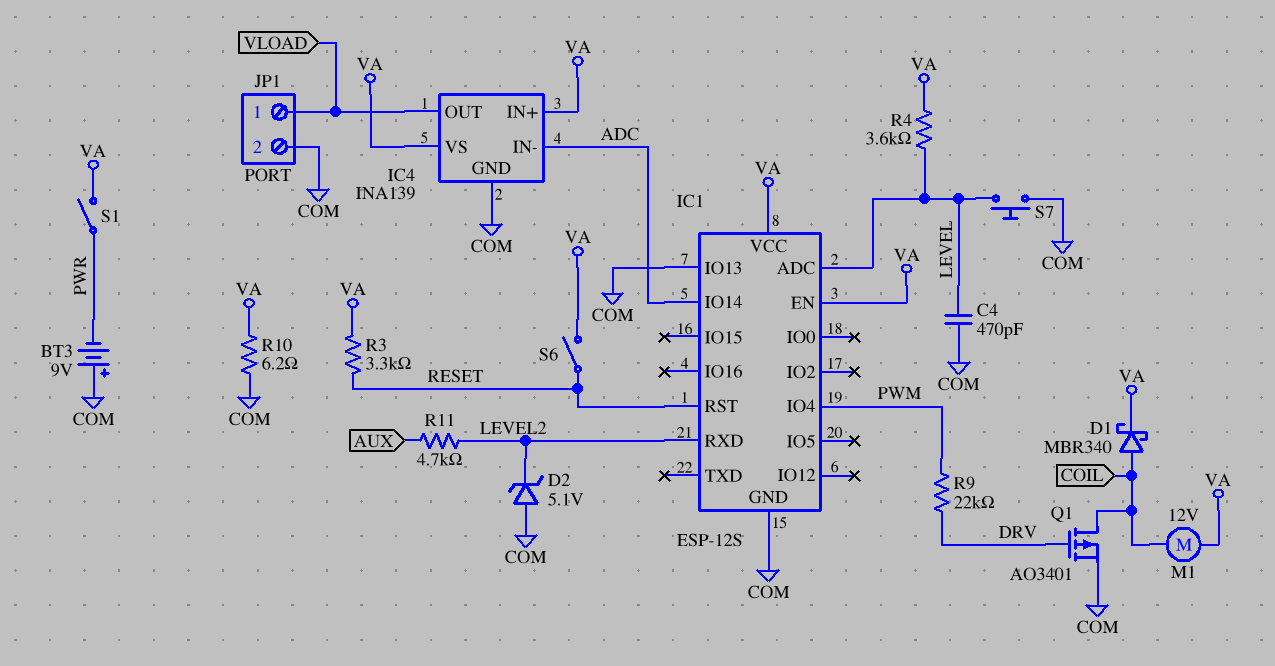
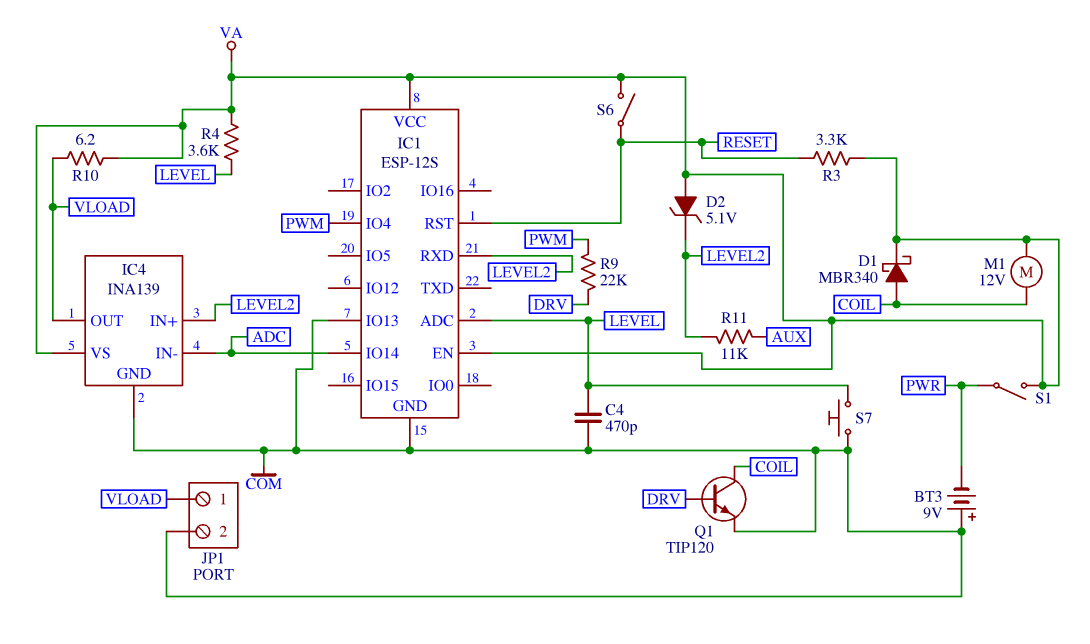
D2: zener 5.1V (A COM, K LEVEL2) -> zener 5.1V (A VA, K LEVEL2)
IC4 pin IN+: VA -> LEVEL2
Q1: PMOS AO3401 (G DRV, D COIL, S COM) -> NPN TIP120 (B DRV, C COIL, E COM)
R10: 6.2 (COM, VA) -> 6.2 (VA, VLOAD)
R11: 4.7k (AUX, LEVEL2) -> 11k (AUX, LEVEL2)

